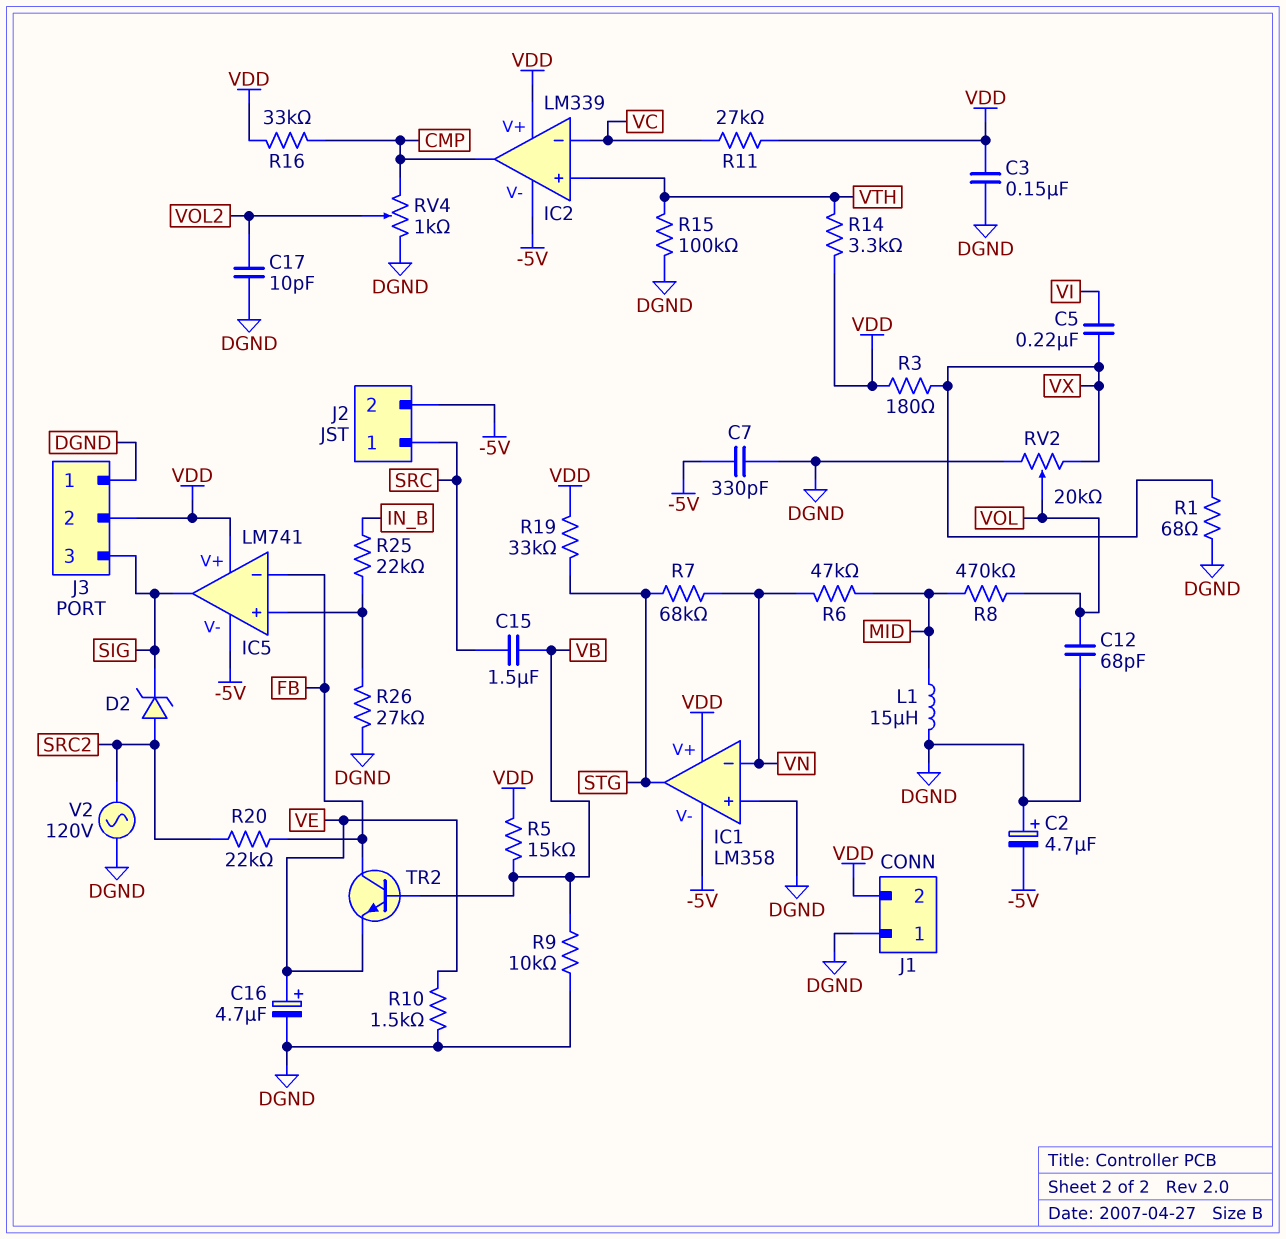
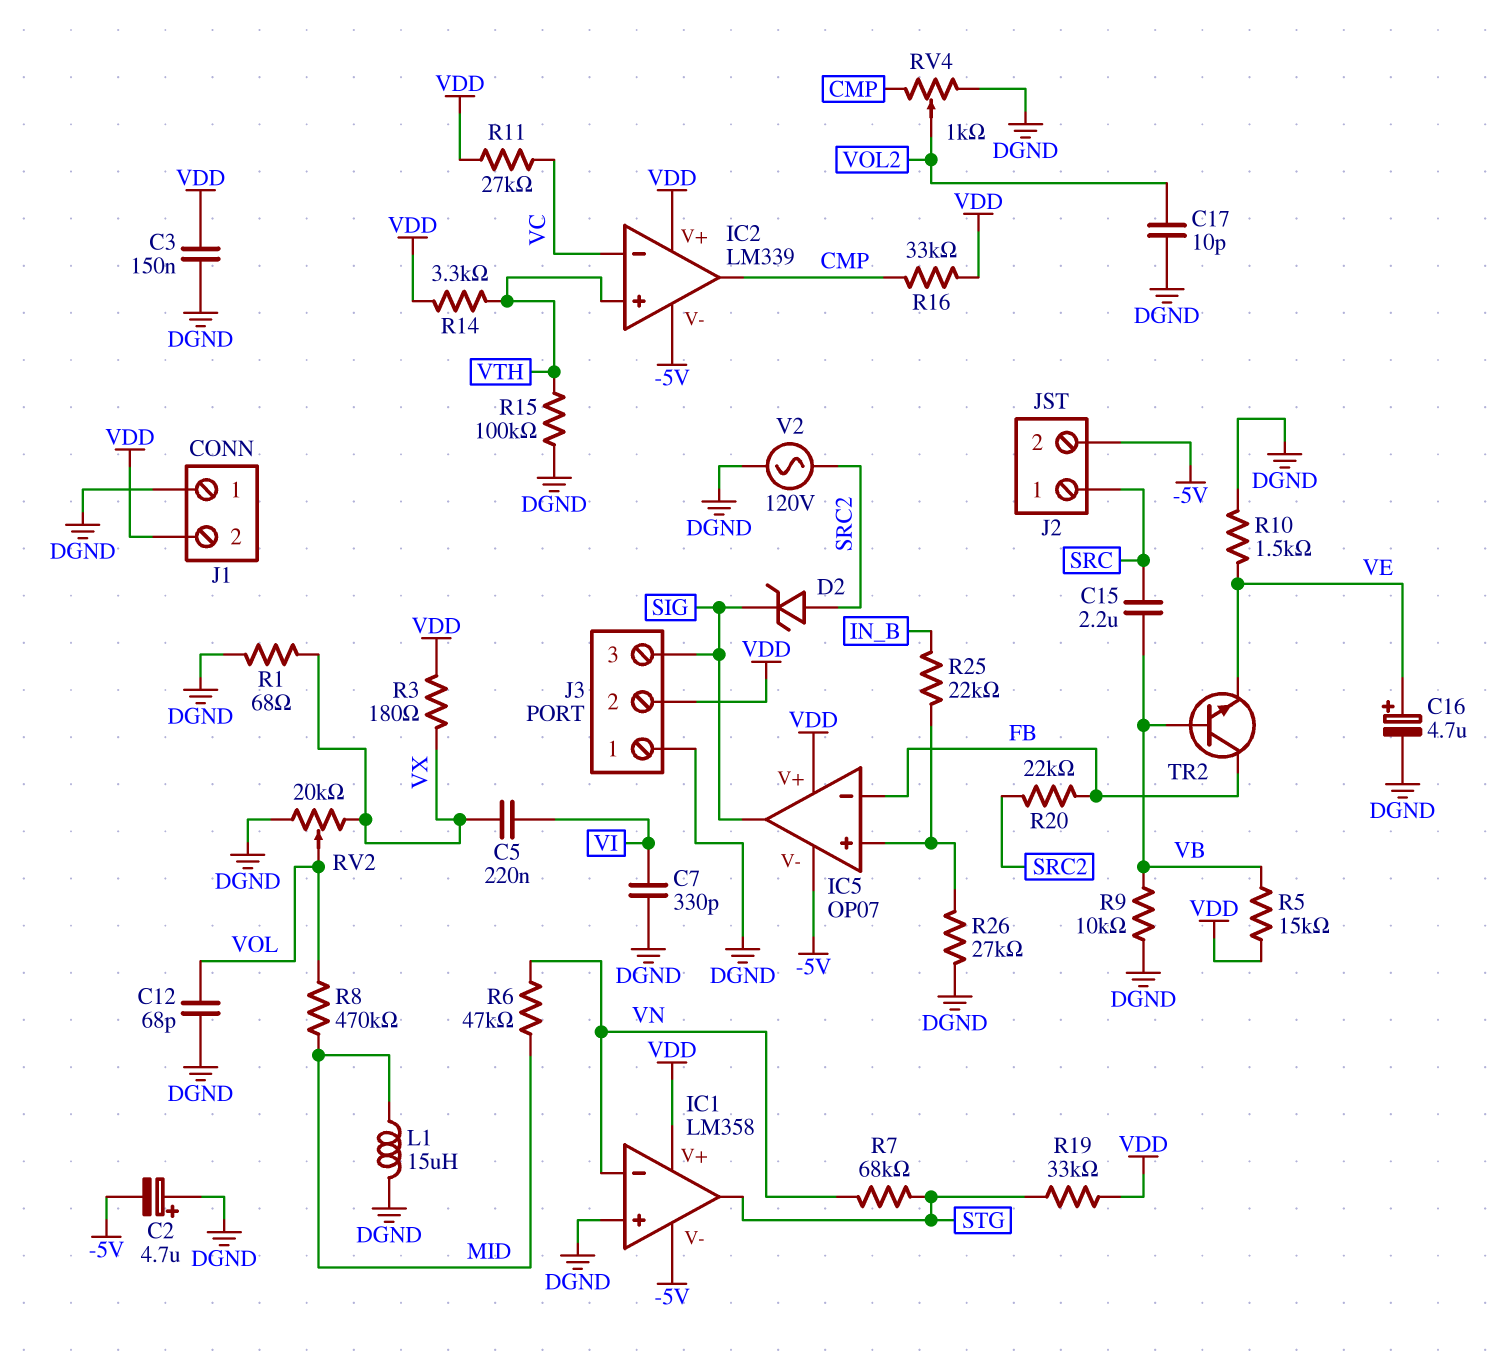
C7: 330pF (-5V, DGND) -> 330pF (DGND, VI)
C15: 1.5uF (SRC, VB) -> 2.2uF (SRC, VB)
IC5: LM741 -> OP07

